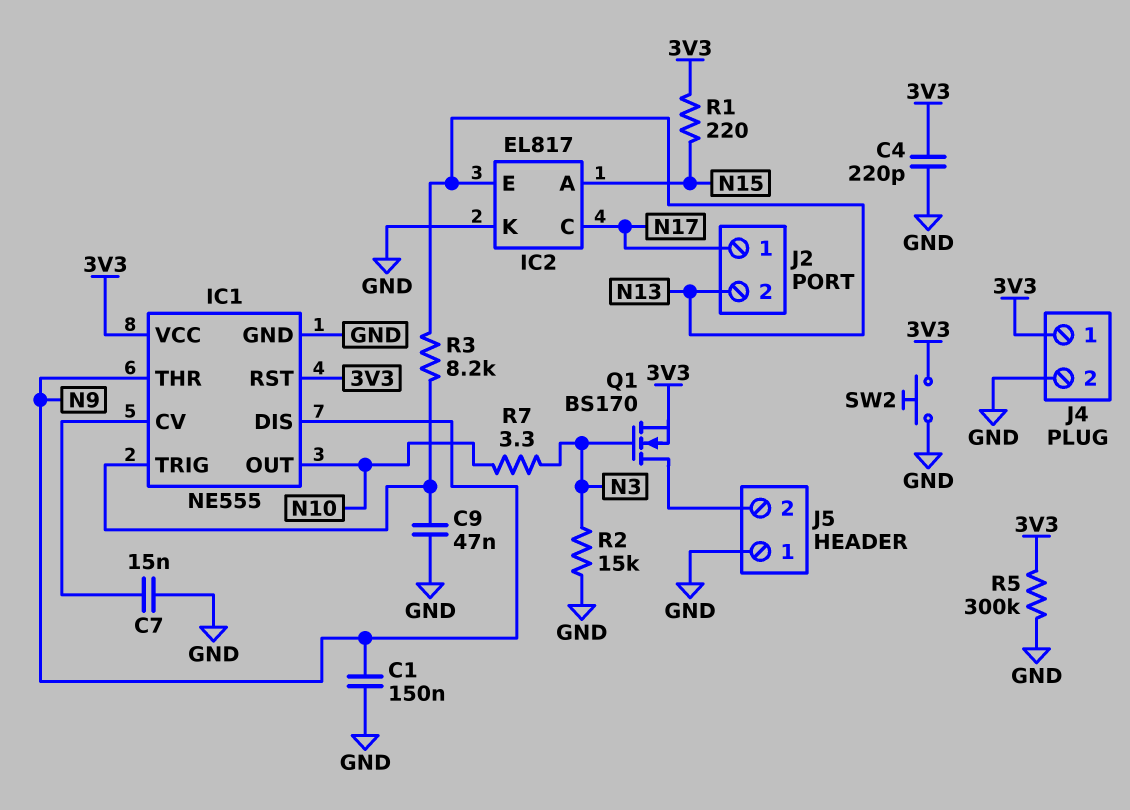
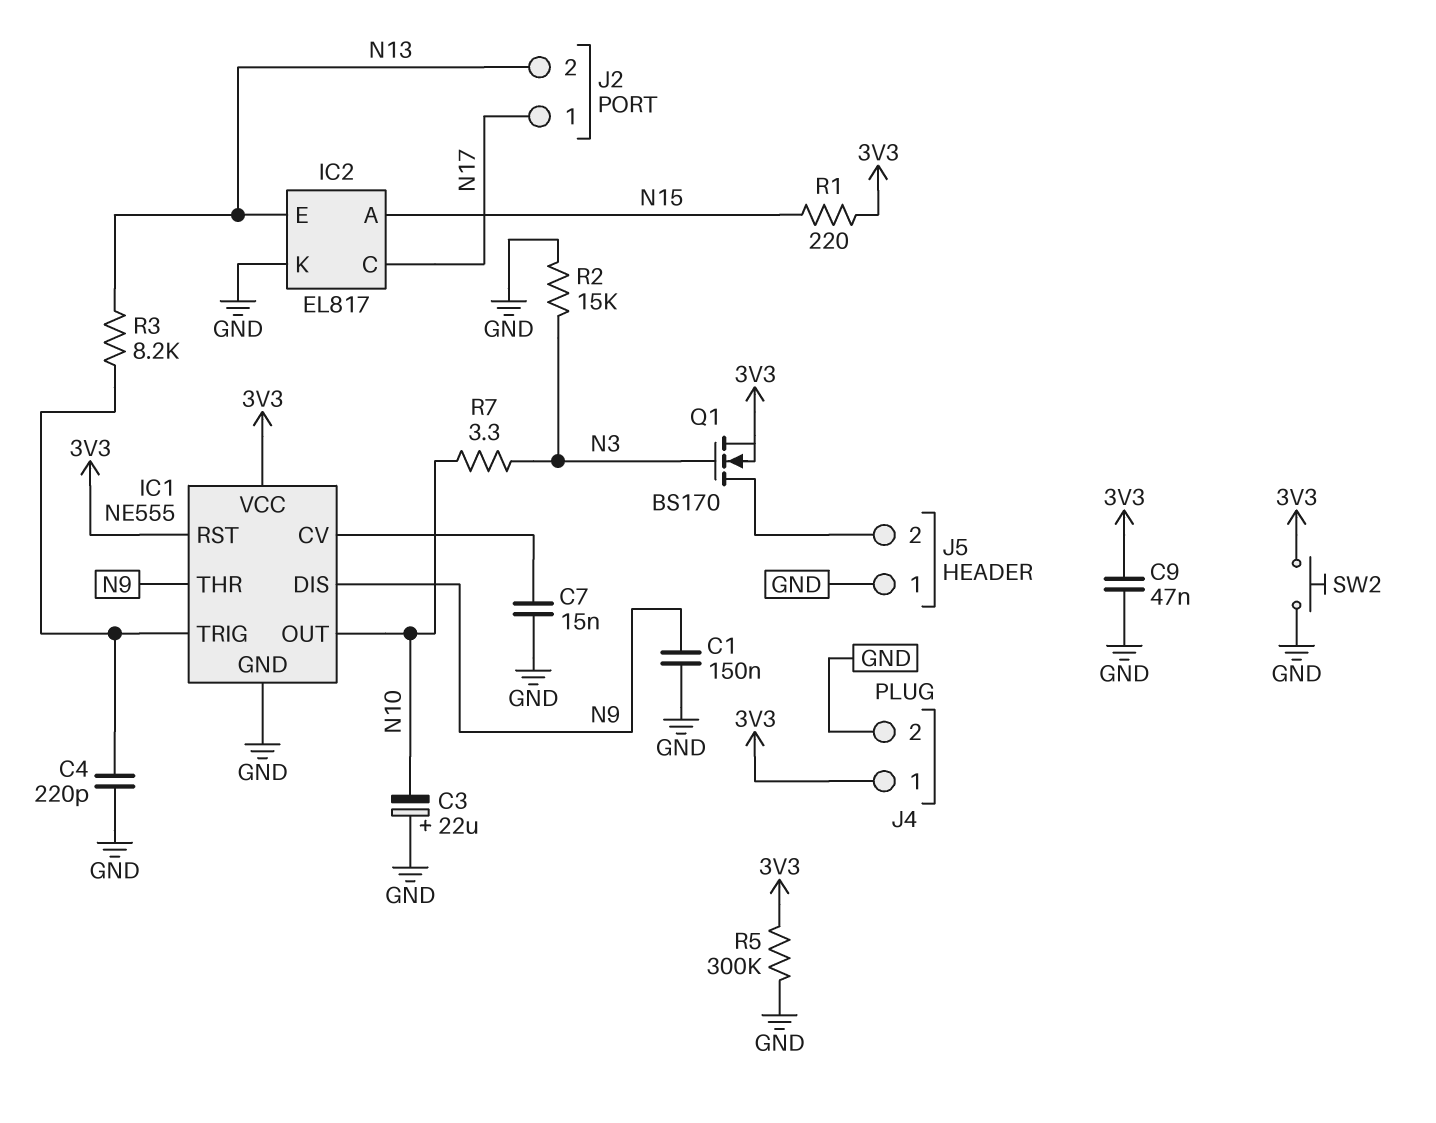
C3: none -> 22uF (plus GND, minus N10)
C4: 220pF (3V3, GND) -> 220pF (GND, IC1/TRIG)
C9: 47nF (GND, IC1/TRIG) -> 47nF (3V3, GND)

